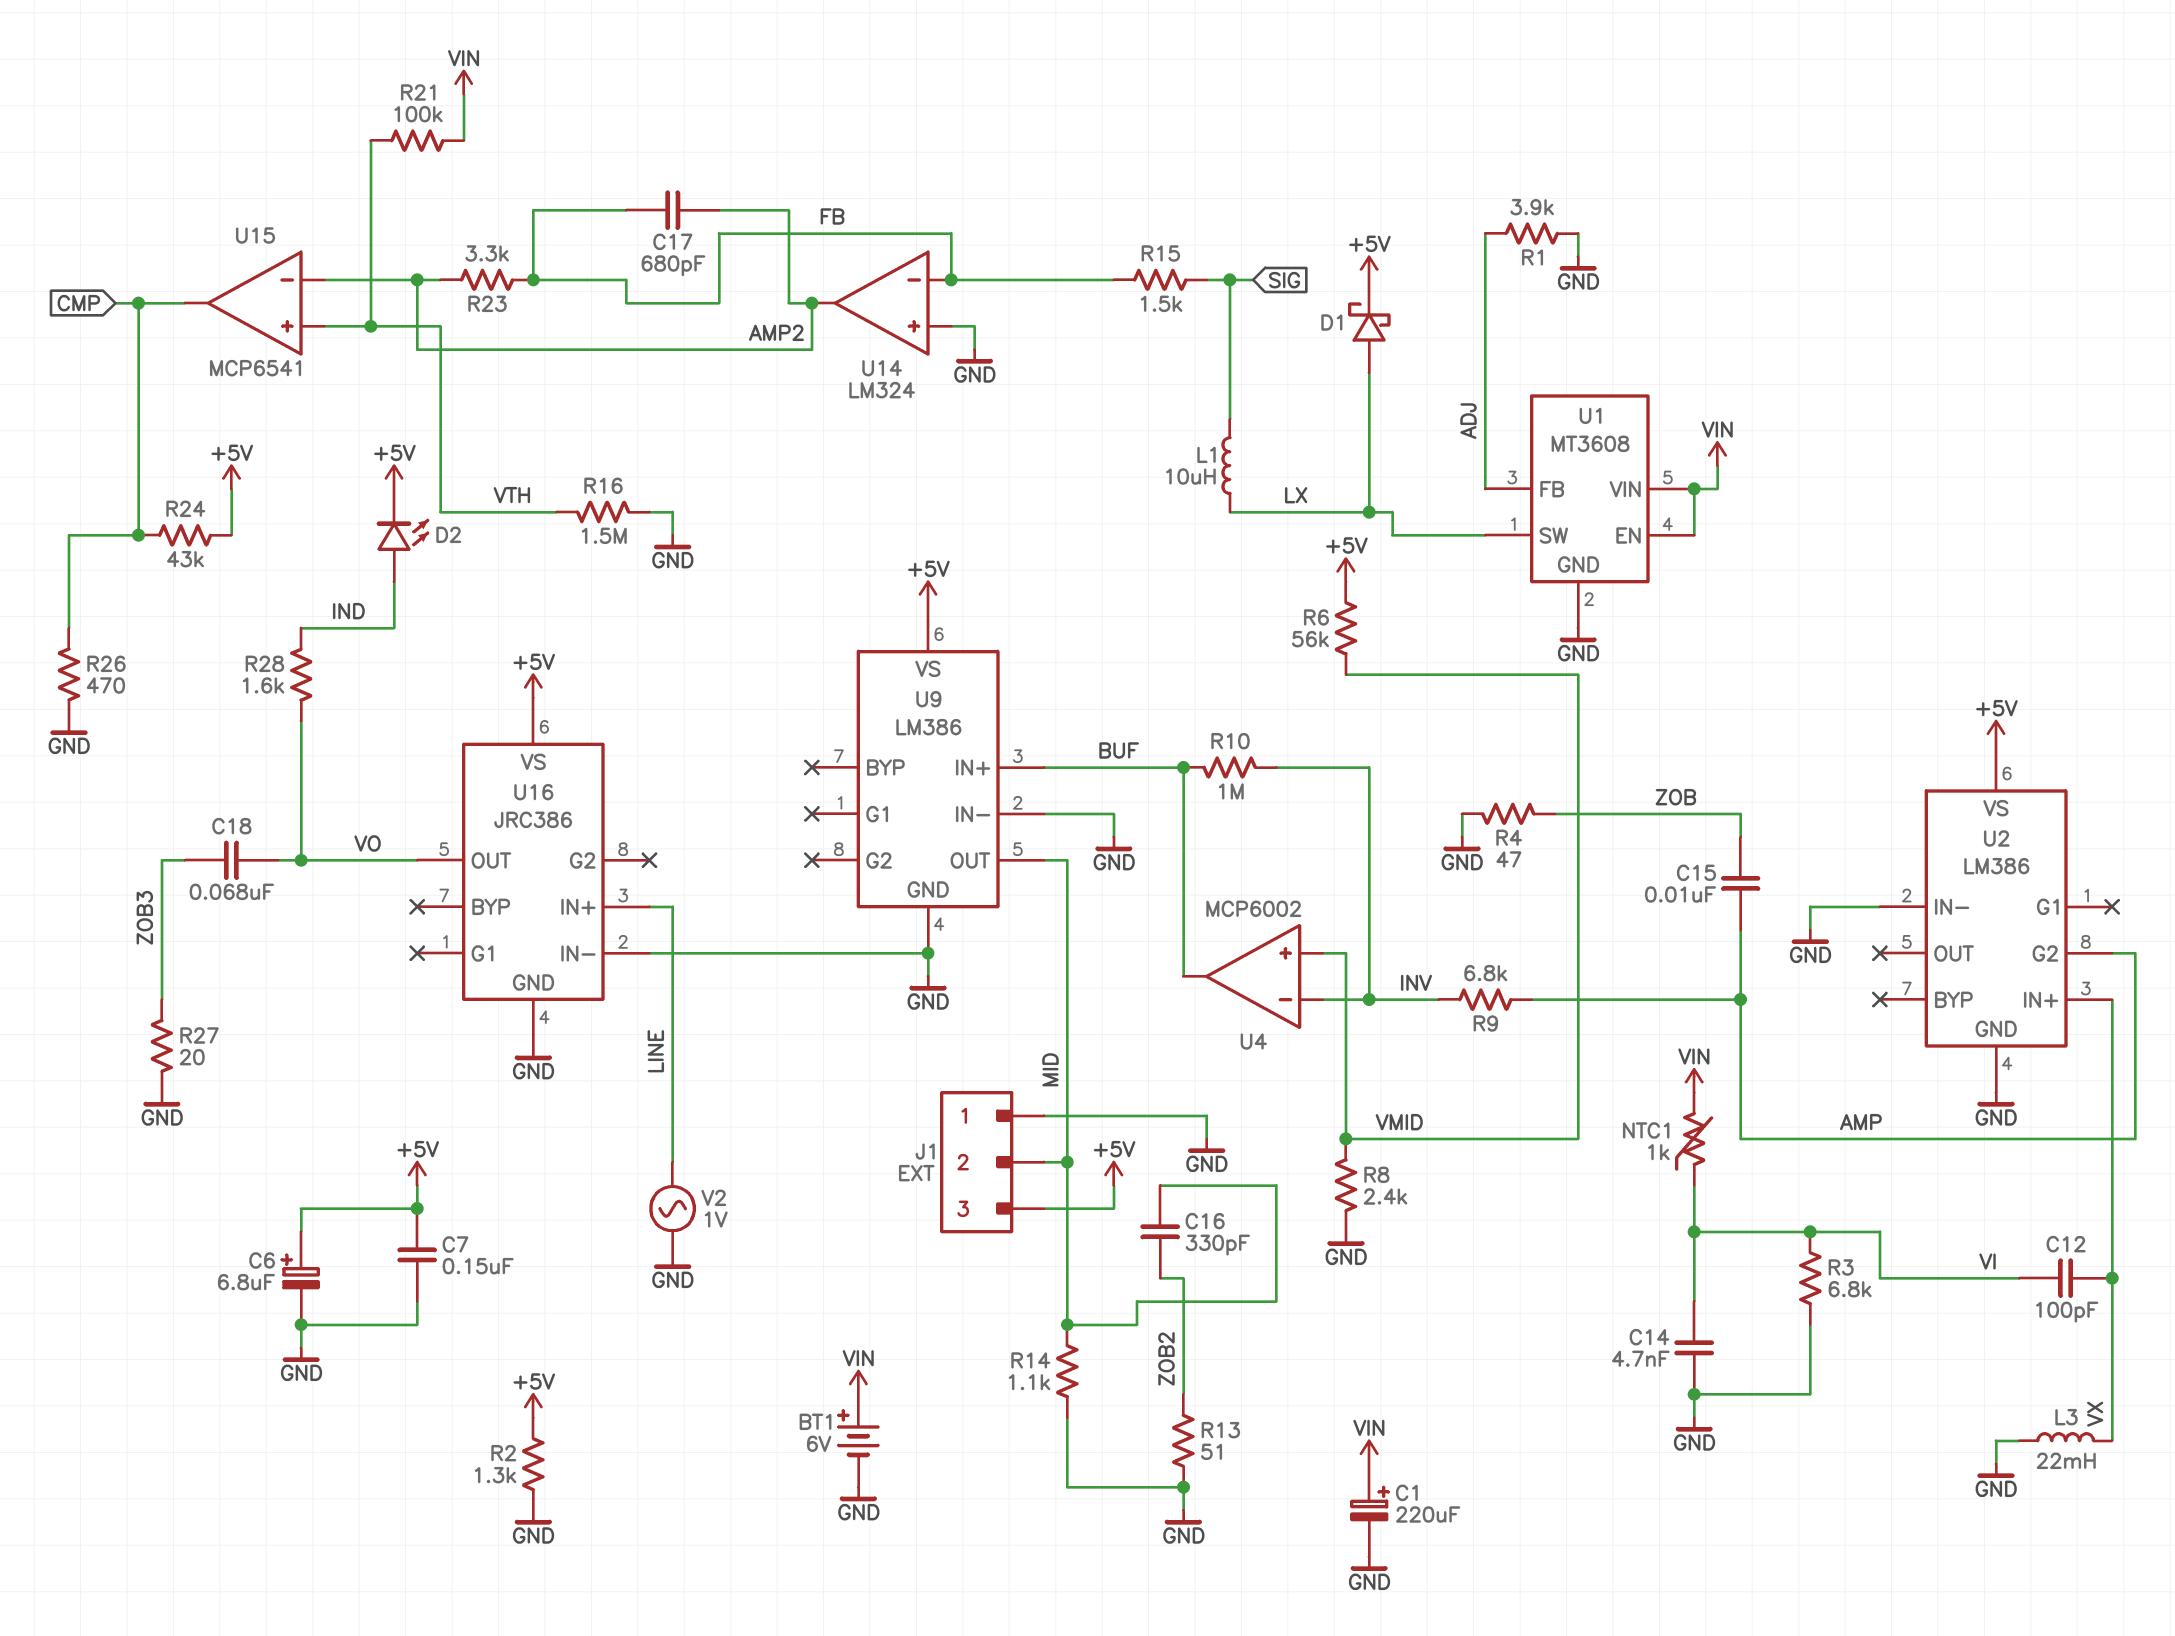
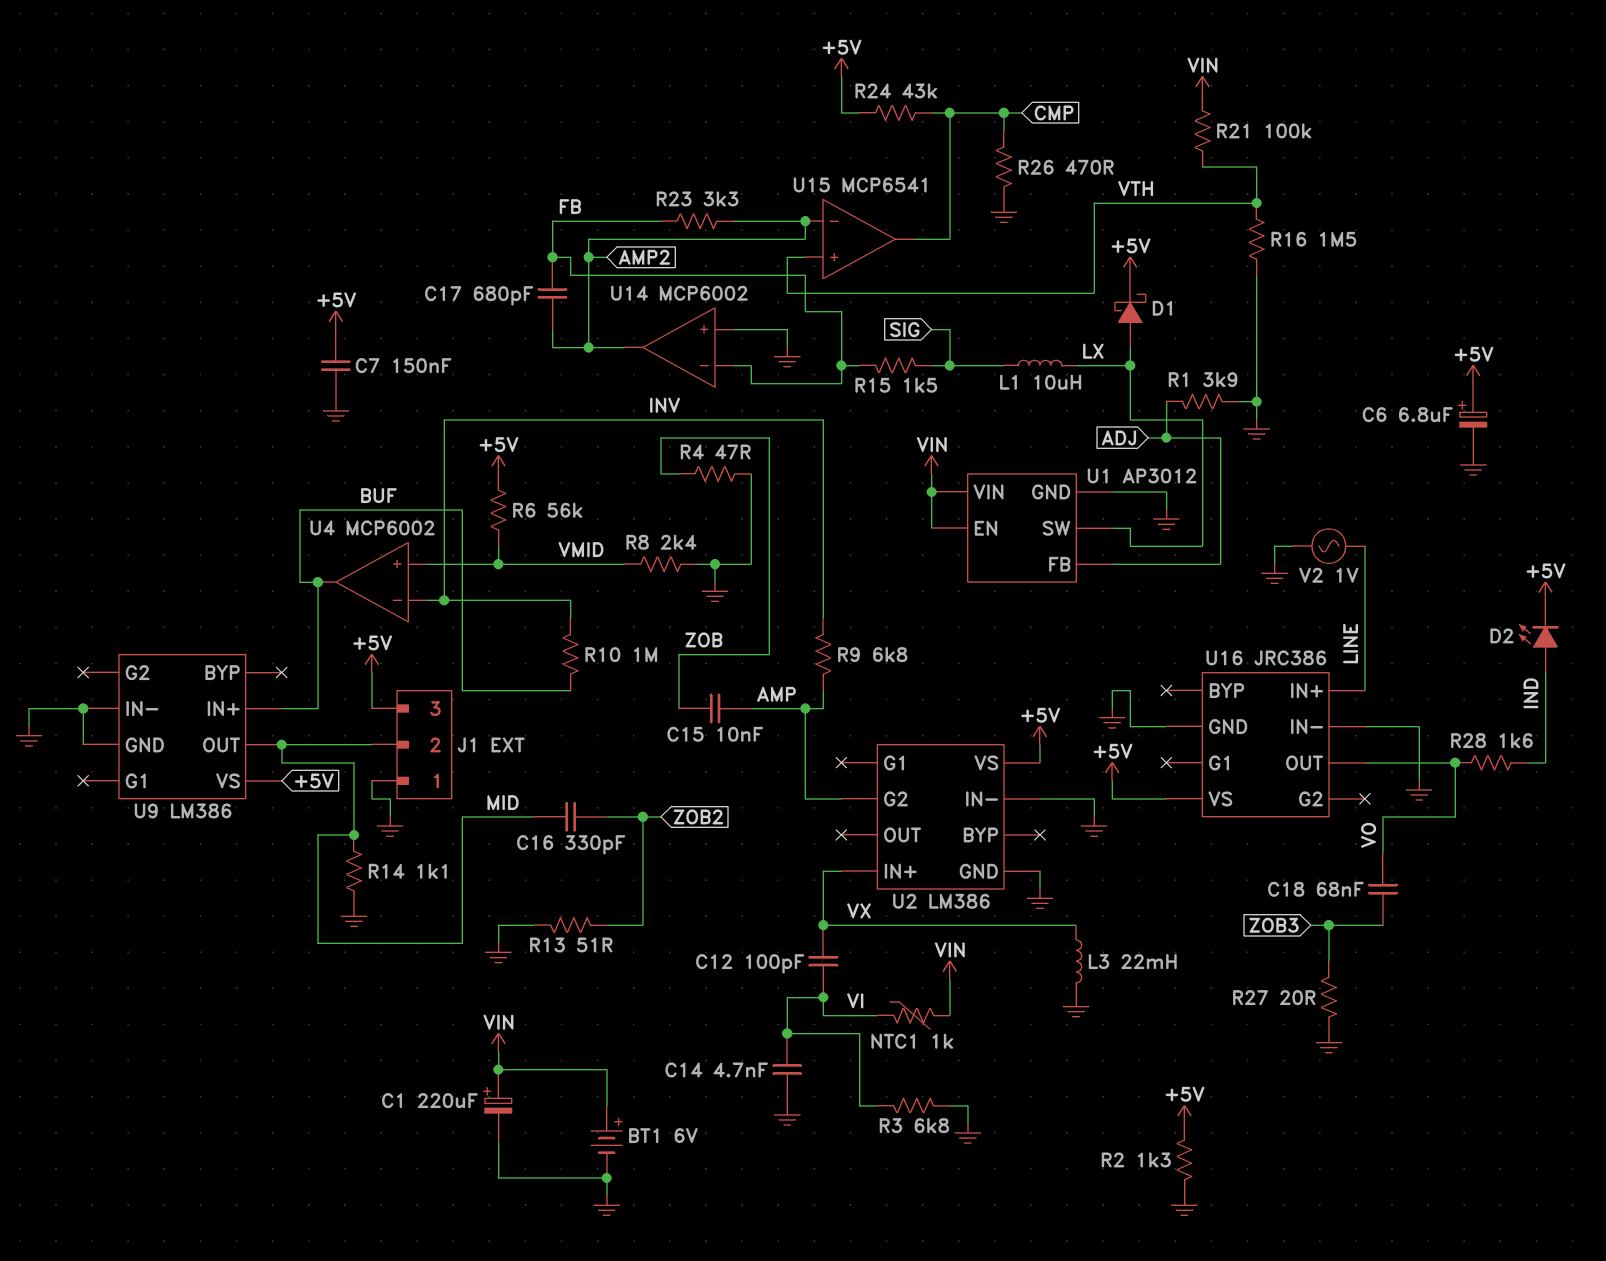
U1: MT3608 -> AP3012
U14: LM324 -> MCP6002

